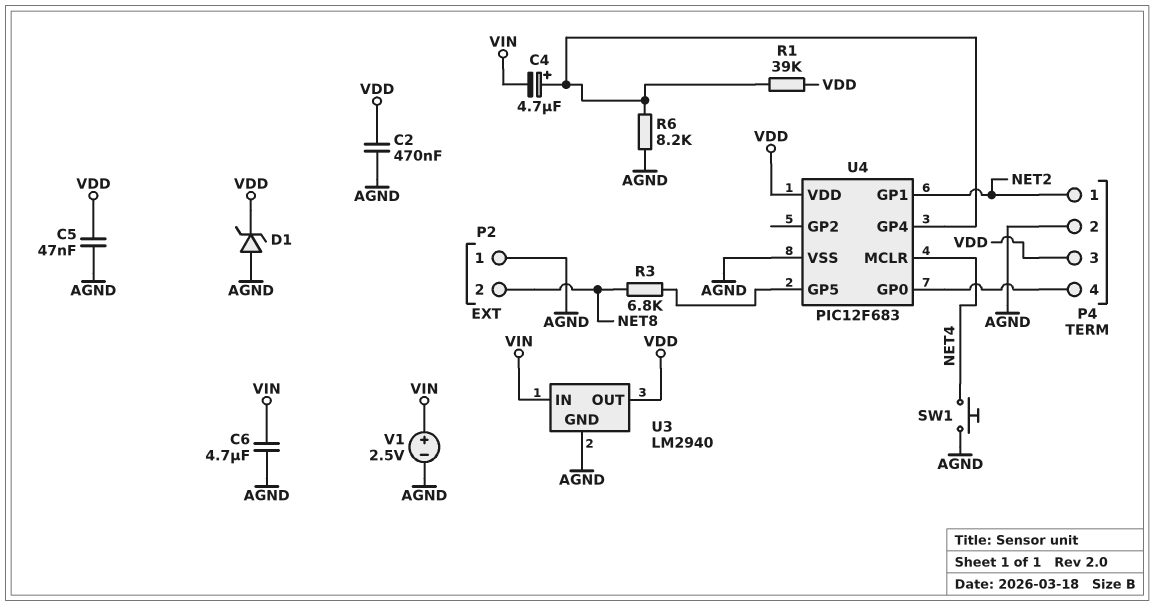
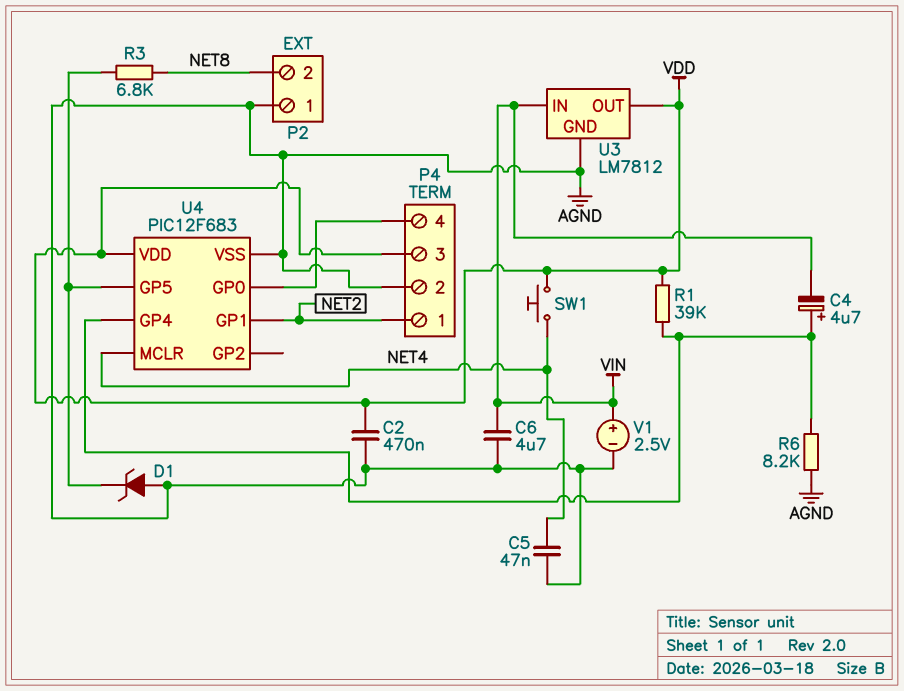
C5: 47nF (AGND, VDD) -> 47nF (AGND, NET4)
D1: zener (A AGND, K VDD) -> zener (A AGND, K U4/GP5)
SW1: button (AGND, NET4) -> button (NET4, VDD)
U3: LM2940 -> LM7812

